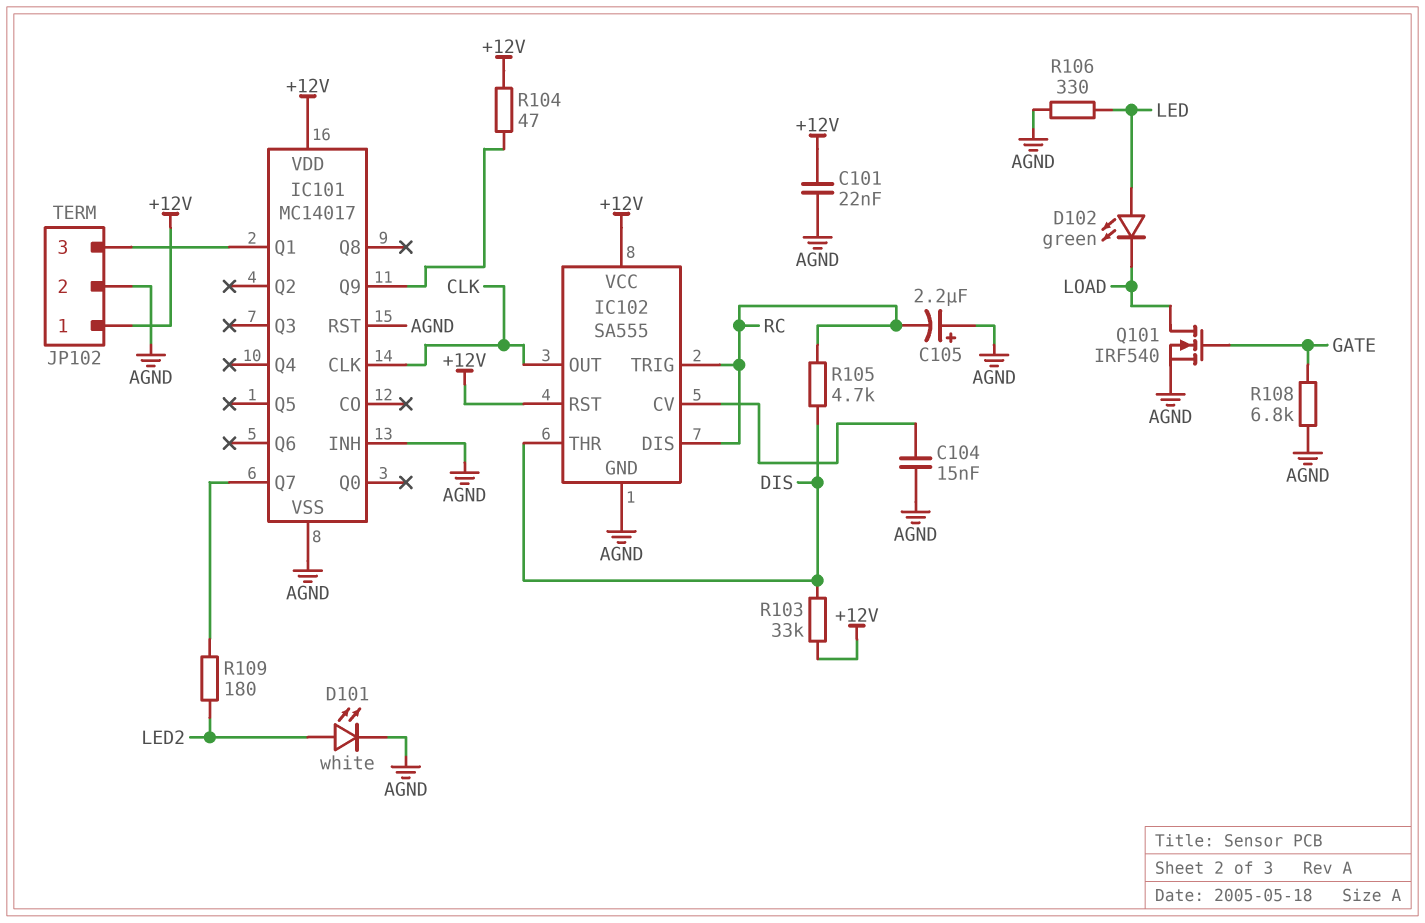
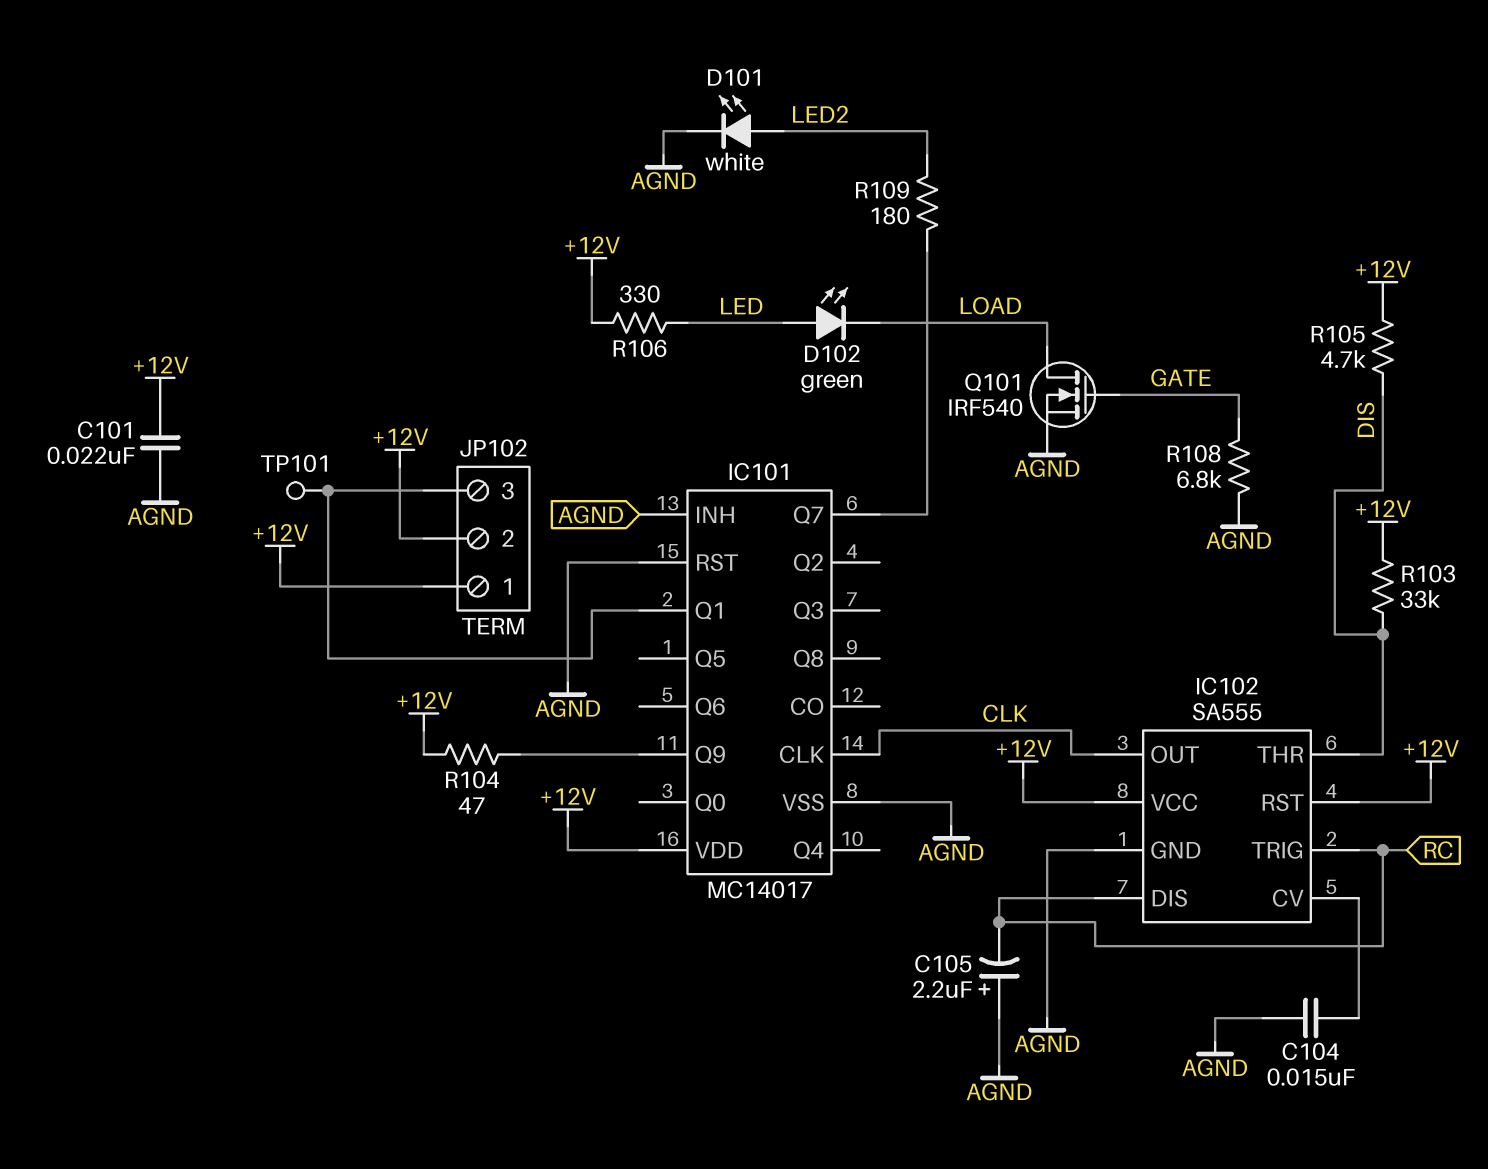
JP102 pin 2: AGND -> +12V
R105: 4.7k (DIS, RC) -> 4.7k (+12V, DIS)
R106: 330 (AGND, LED) -> 330 (+12V, LED)
TP101: none -> test point (IC101/Q1)

